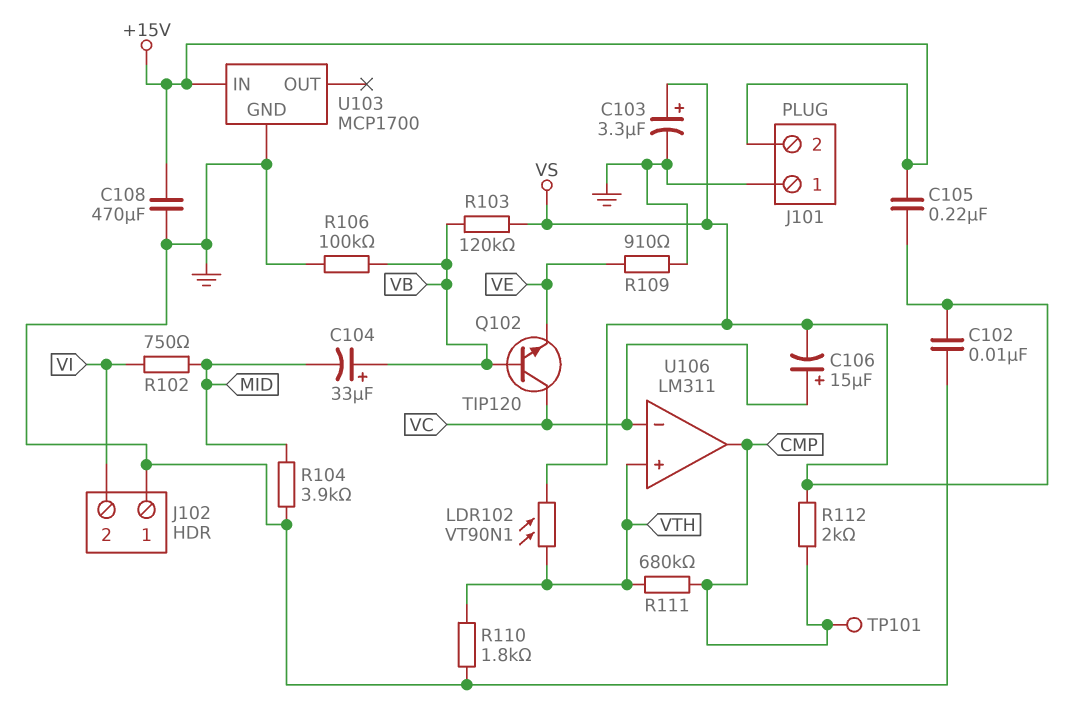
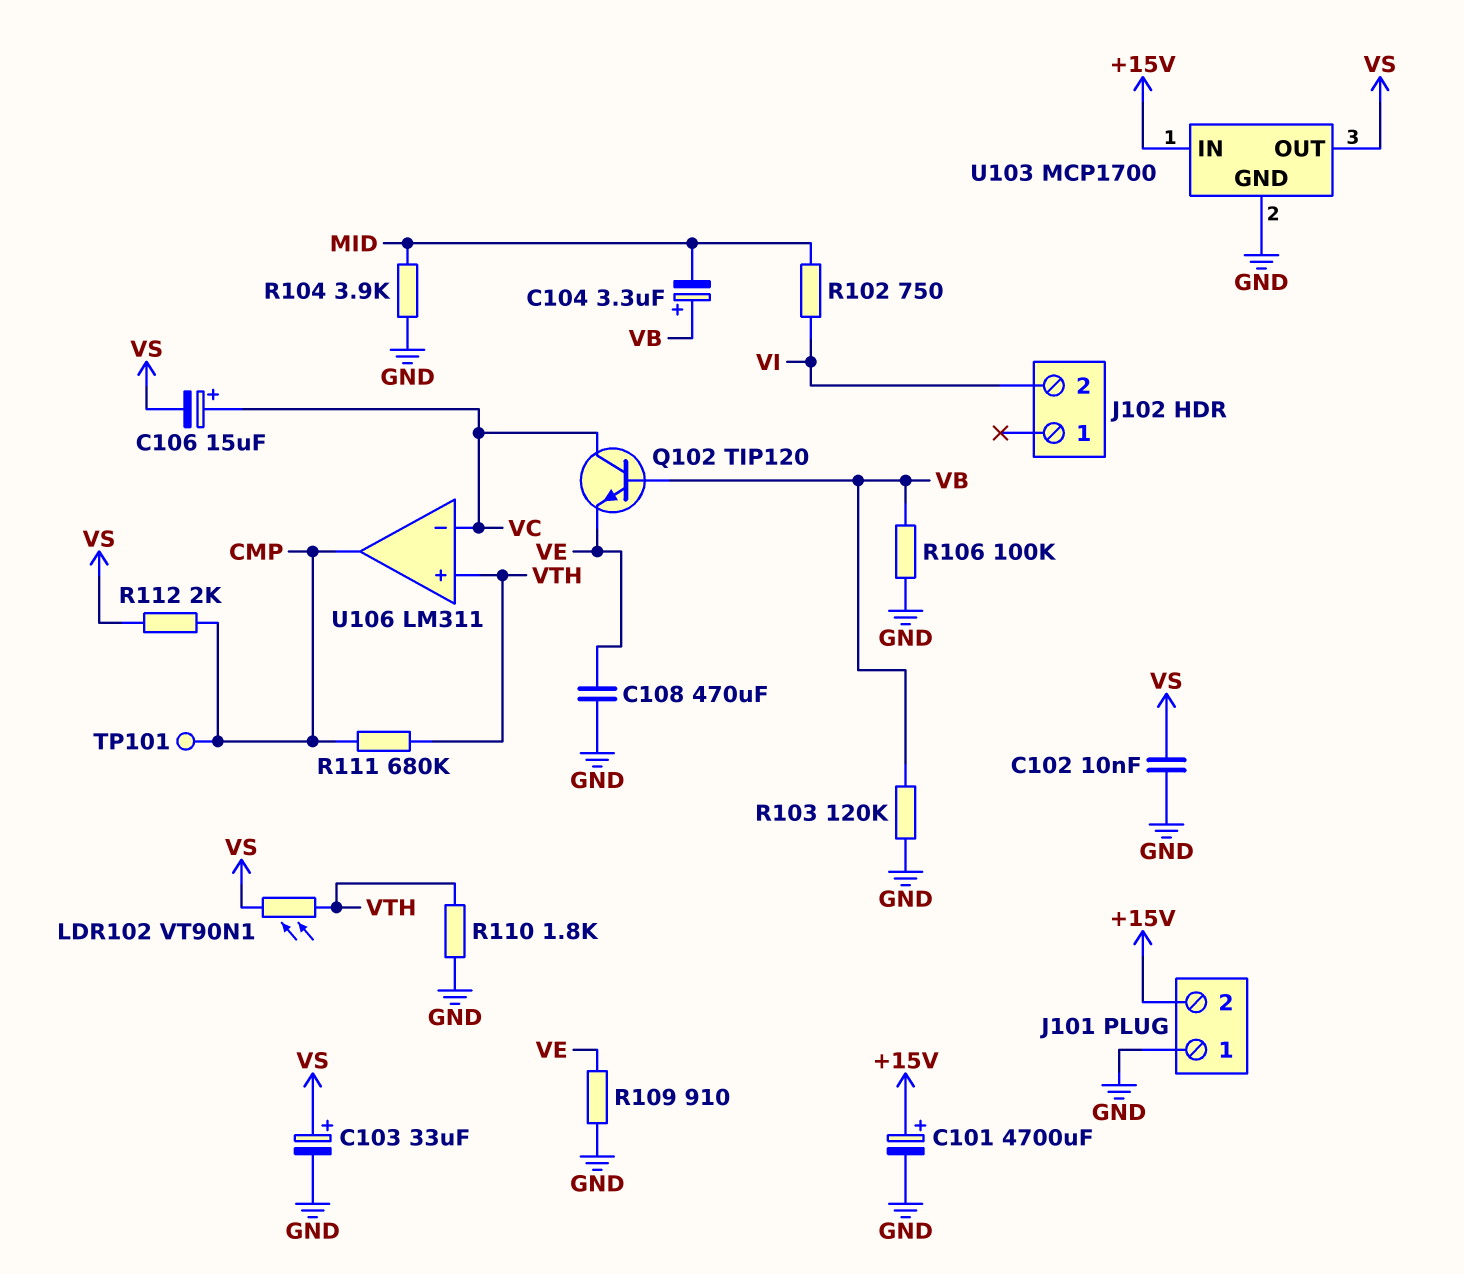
C101: none -> 4700uF (plus +15V, minus GND)
C103: 3.3uF (plus VS, minus GND) -> 33uF (plus VS, minus GND)
C104: 33uF (plus VB, minus MID) -> 3.3uF (plus VB, minus MID)
C105: 220nF (+15V, VS) -> none
C108: 470uF (+15V, GND) -> 470uF (GND, VE)
J102 pin 1: GND -> none
R103: 120k (VB, VS) -> 120k (GND, VB)
U103 pin OUT: none -> VS

